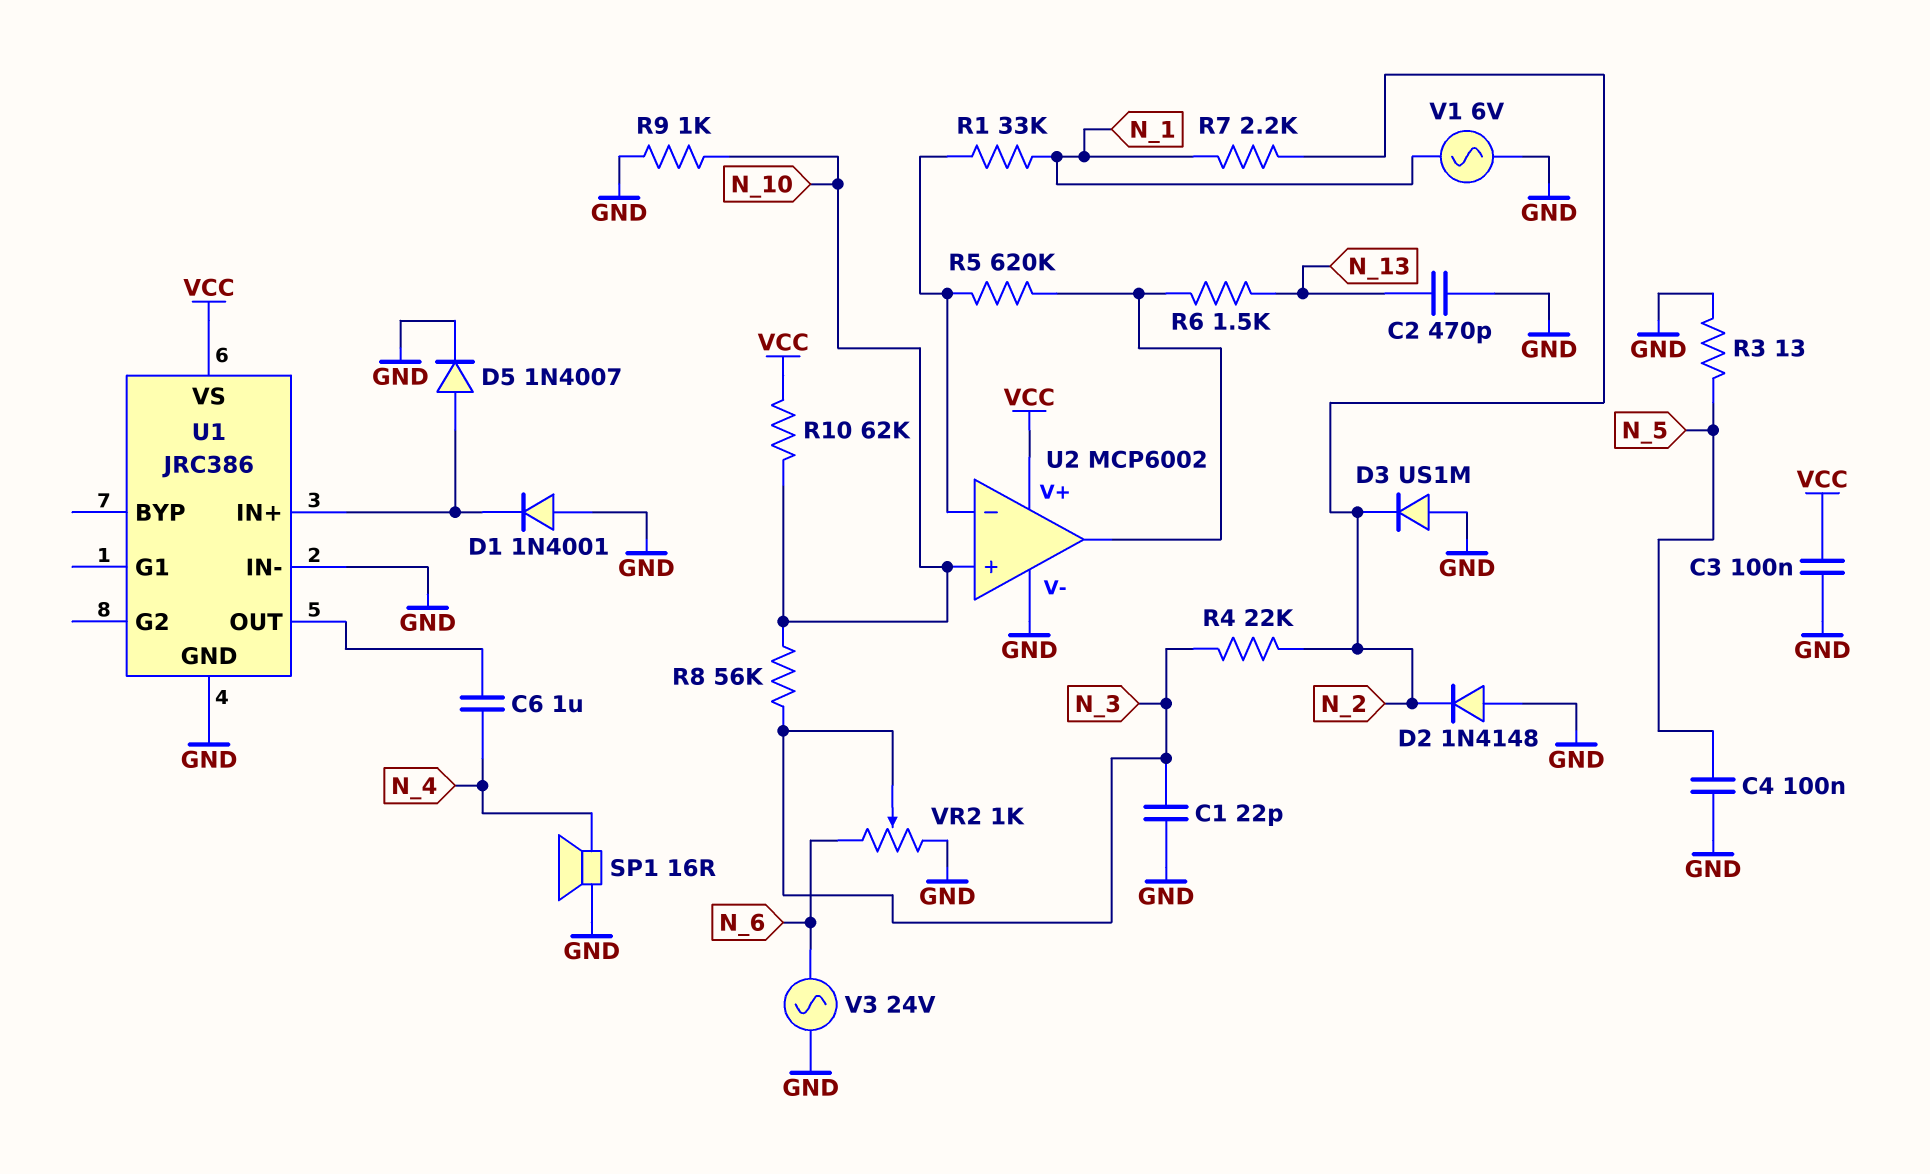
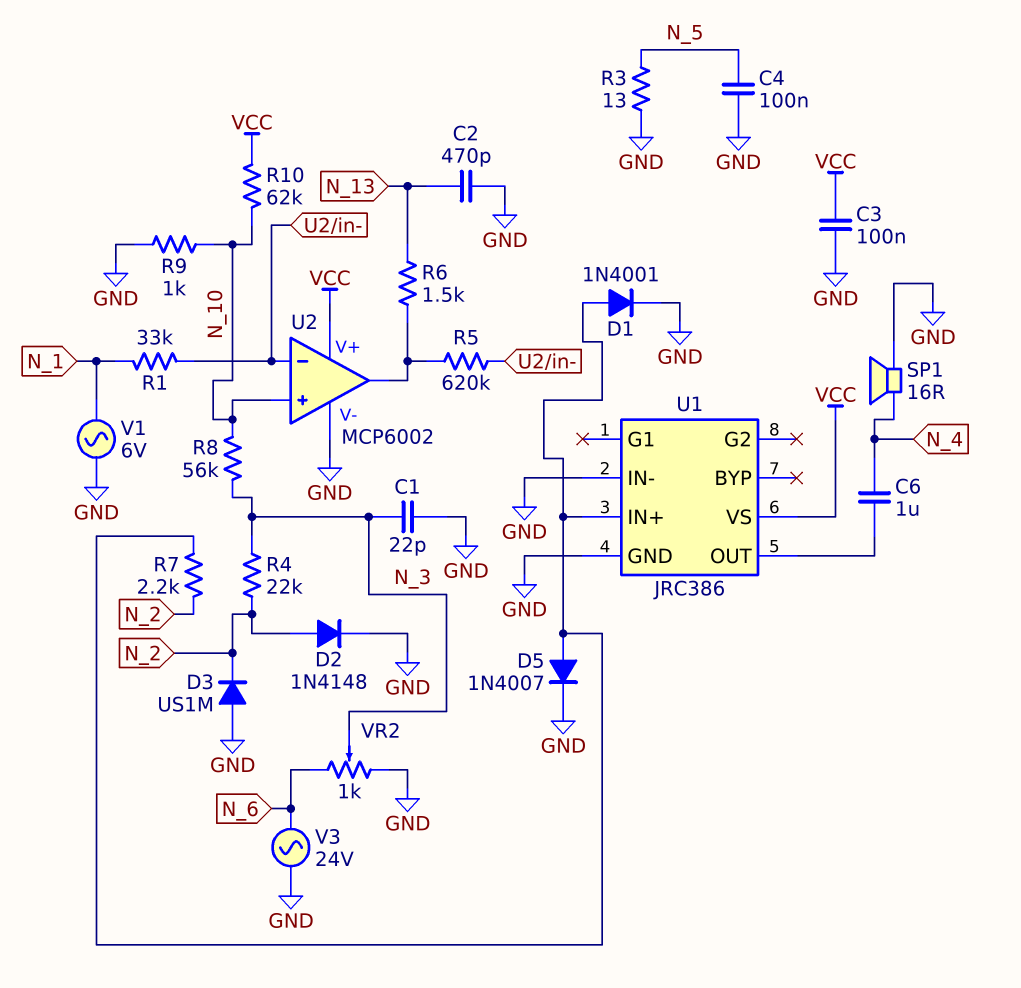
D1: diode 1N4001 (A GND, K U1/IN+) -> diode 1N4001 (A U1/IN+, K GND)
D2: diode 1N4148 (A GND, K N_2) -> diode 1N4148 (A N_2, K GND)
R7: 2.2k (N_1, N_2) -> 2.2k (N_2, U1/IN+)

